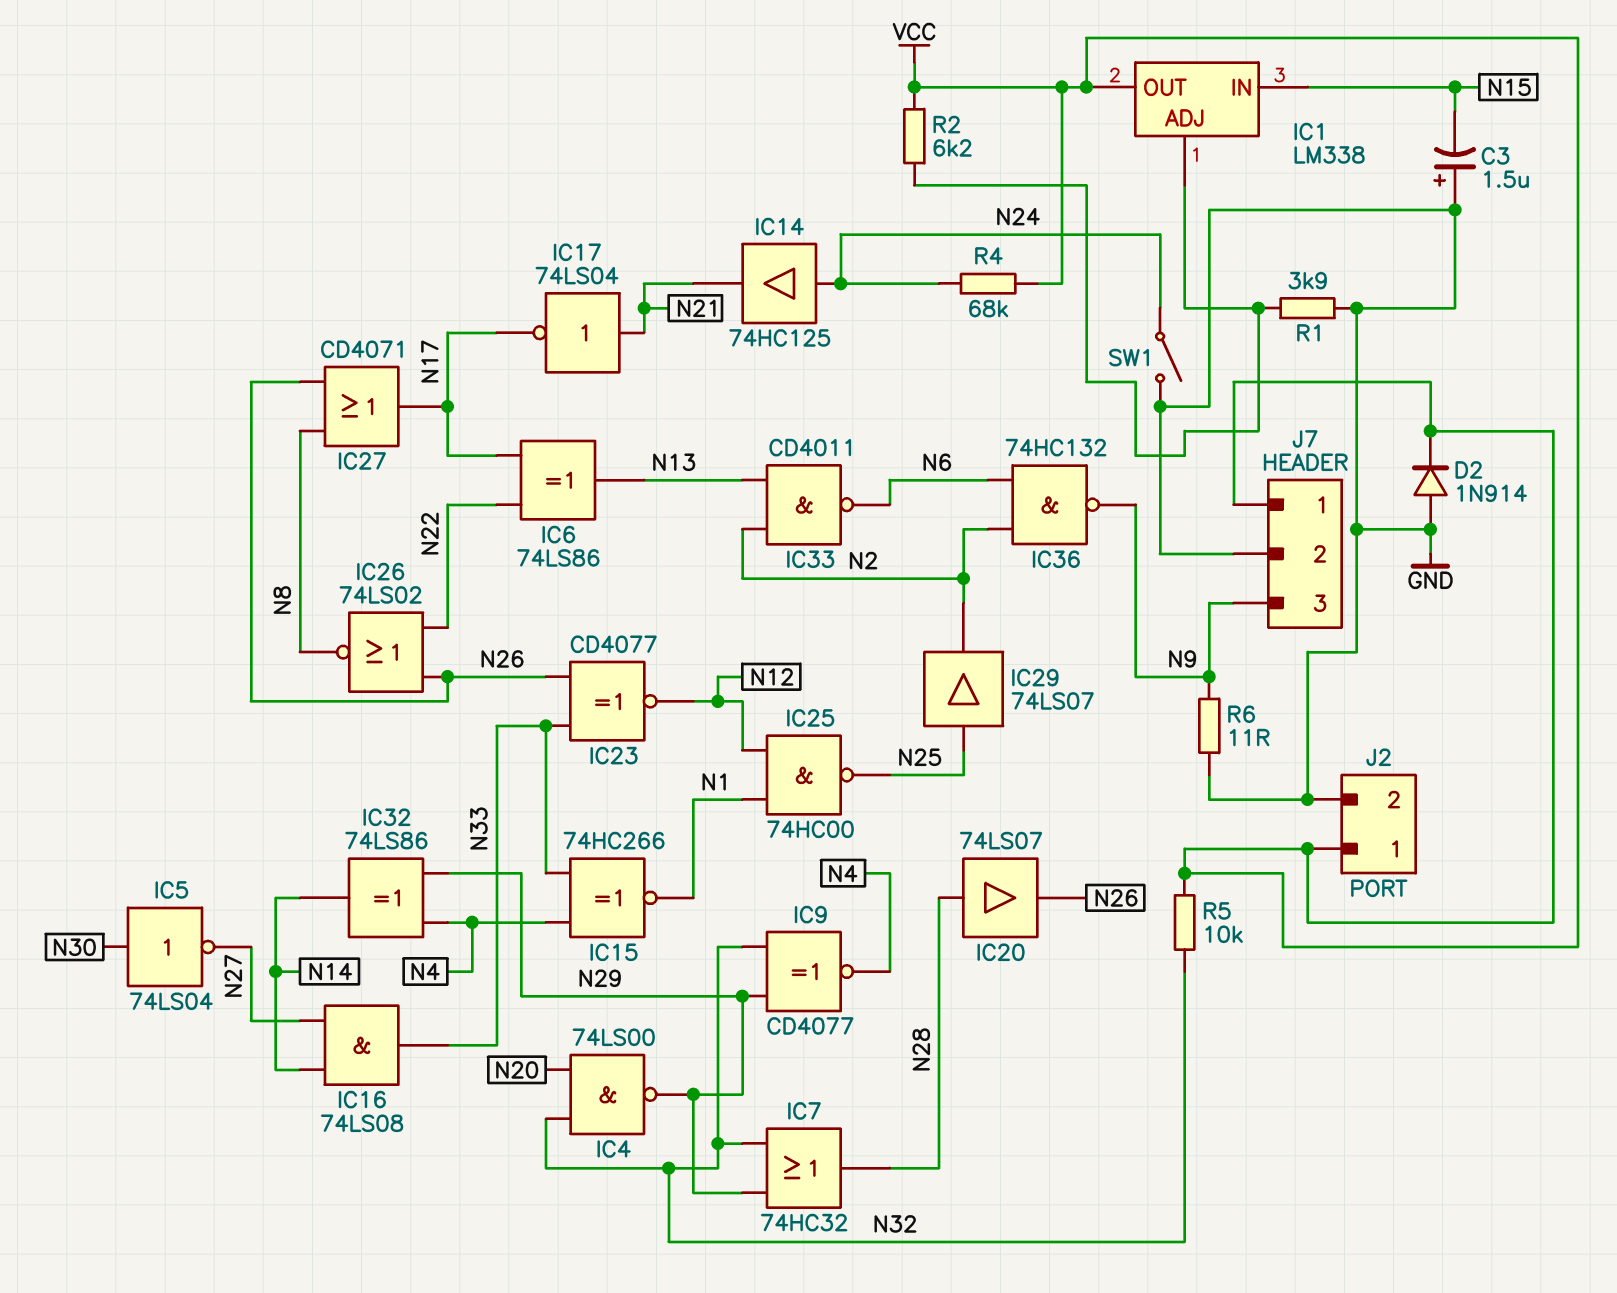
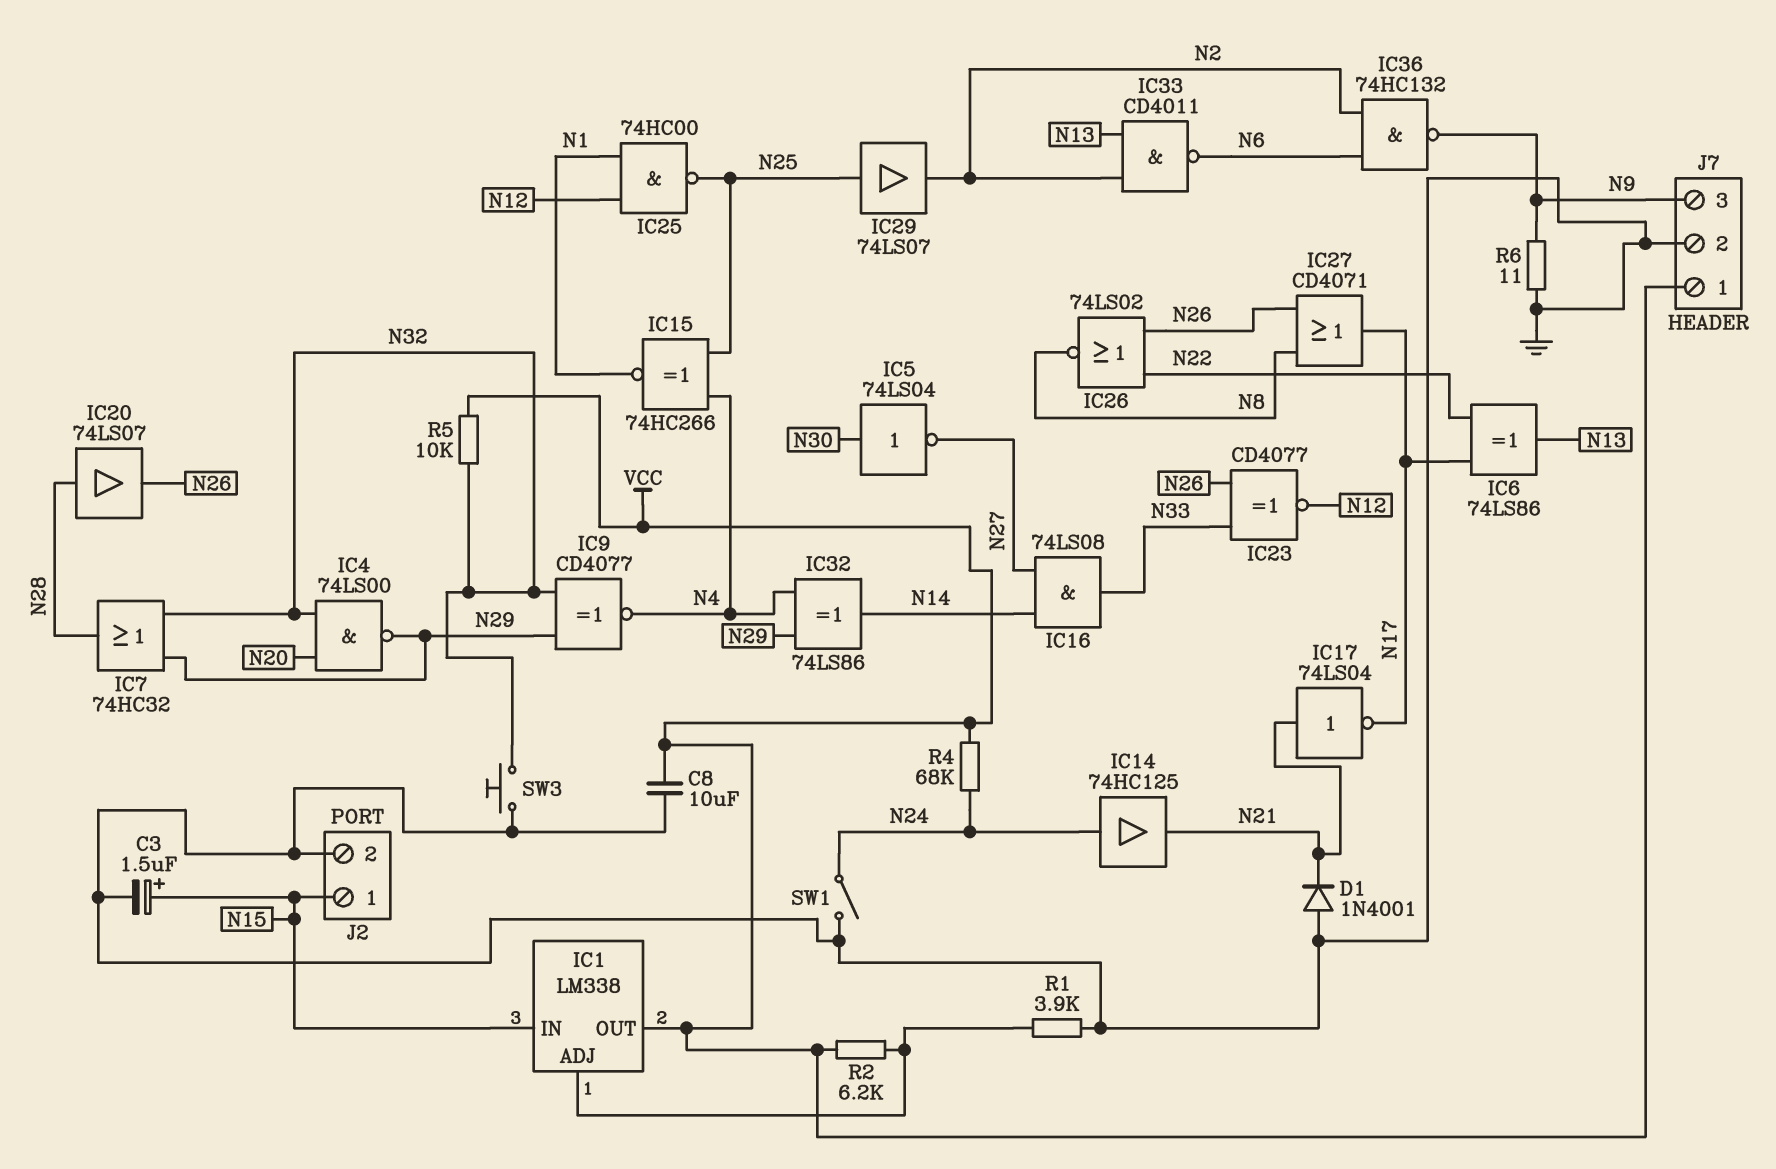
C3: 1.5uF (plus GND, minus N15) -> 1.5uF (plus N15, minus GND)
C8: none -> 10uF (GND, VCC)
D1: none -> diode 1N4001 (A GND, K N21)
D2: diode 1N914 (A GND, K VCC) -> none
IC15: XNOR 74HC266 (in N4, in N33, out N1) -> XNOR 74HC266 (in N4, in N25, out N1)
J2 pin 1: VCC -> N15
SW3: none -> button (GND, N32)

